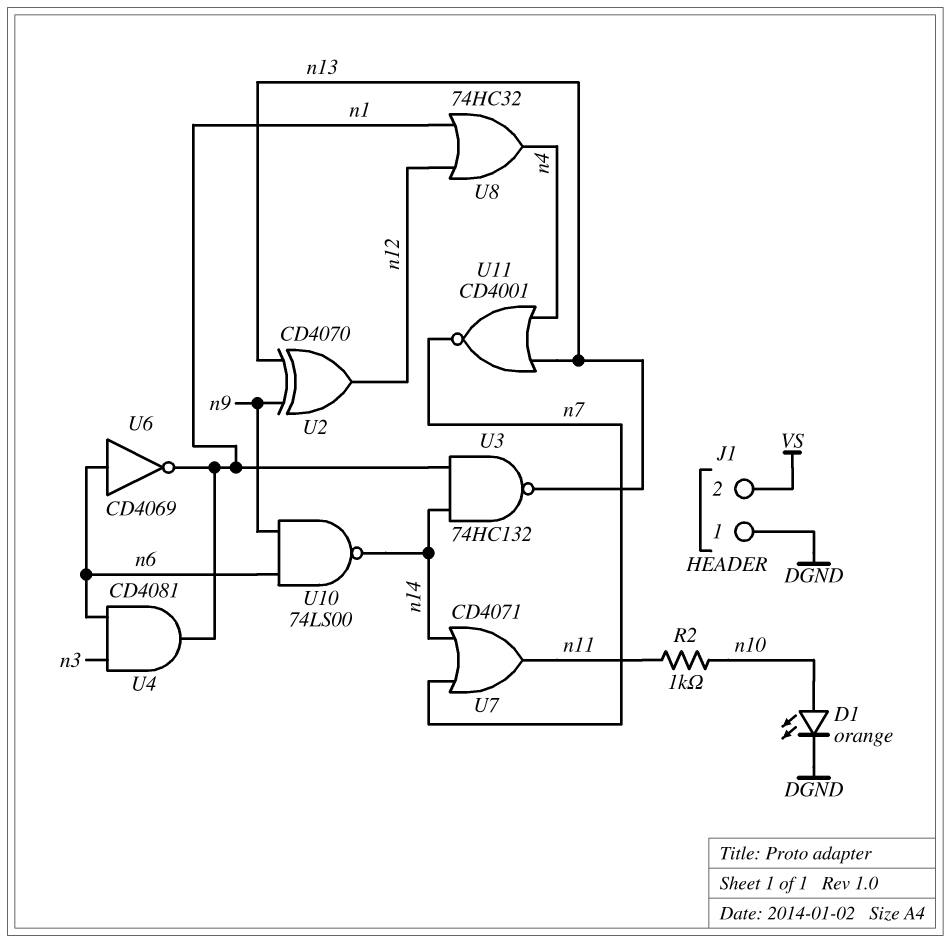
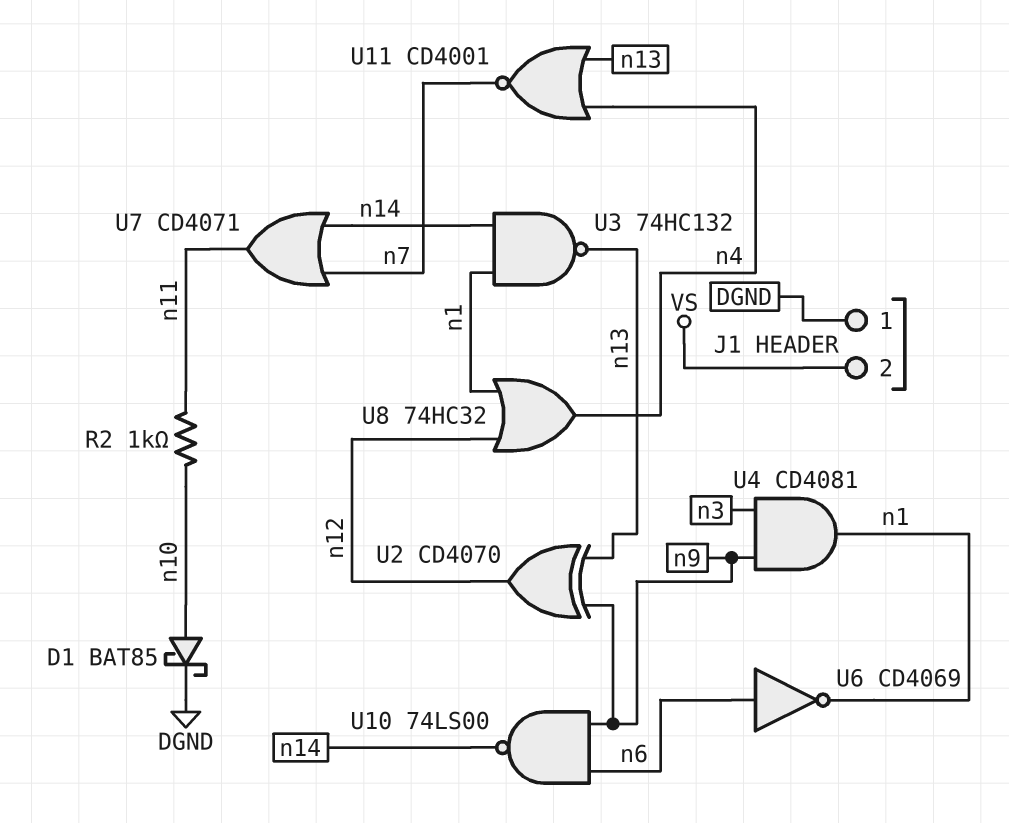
D1: LED orange (A n10, K DGND) -> schottky BAT85 (A n10, K DGND)
U4: AND CD4081 (in n3, in n6, out n1) -> AND CD4081 (in n3, in n9, out n1)

